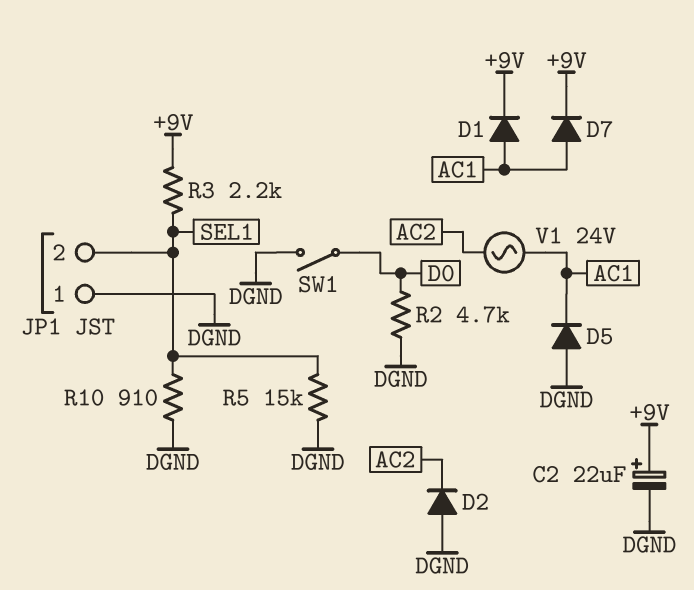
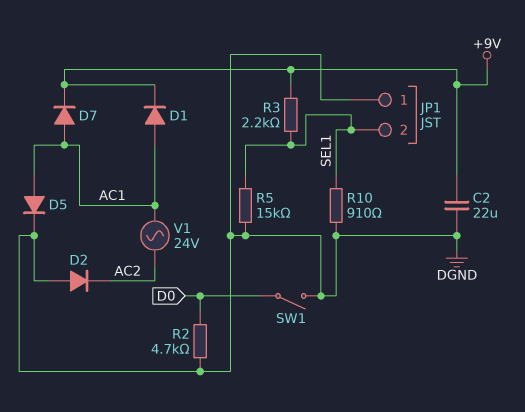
C2: 22uF (plus +9V, minus DGND) -> 22uF (+9V, DGND)
D5: diode (A DGND, K AC1) -> diode (A AC1, K DGND)

